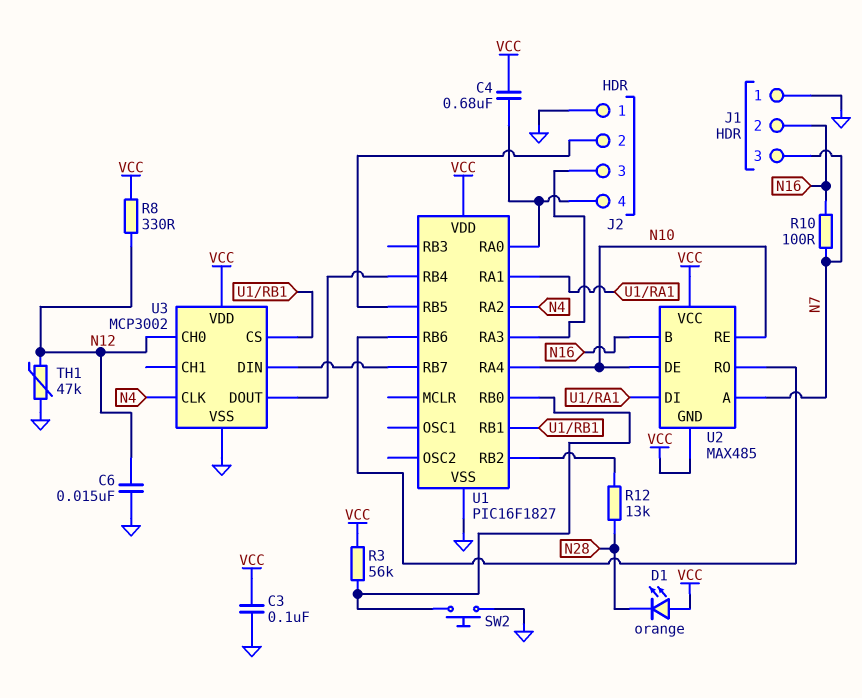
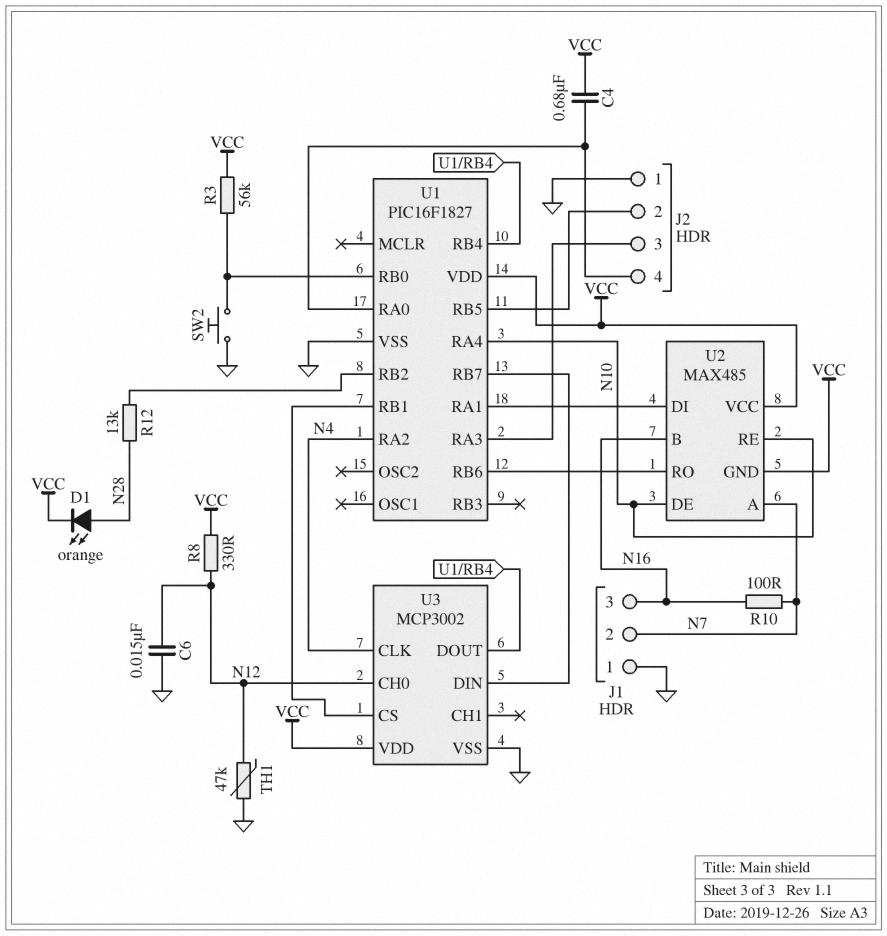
C3: 100nF (GND, VCC) -> none
D1: LED orange (A VCC, K N28) -> LED orange (A N28, K VCC)
J1 pin 2: N16 -> N7
J1 pin 3: N7 -> N16

